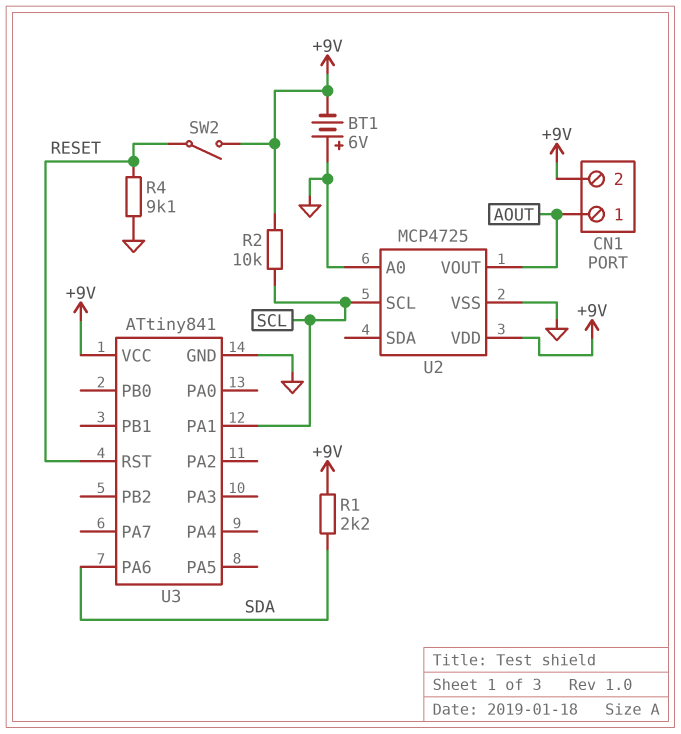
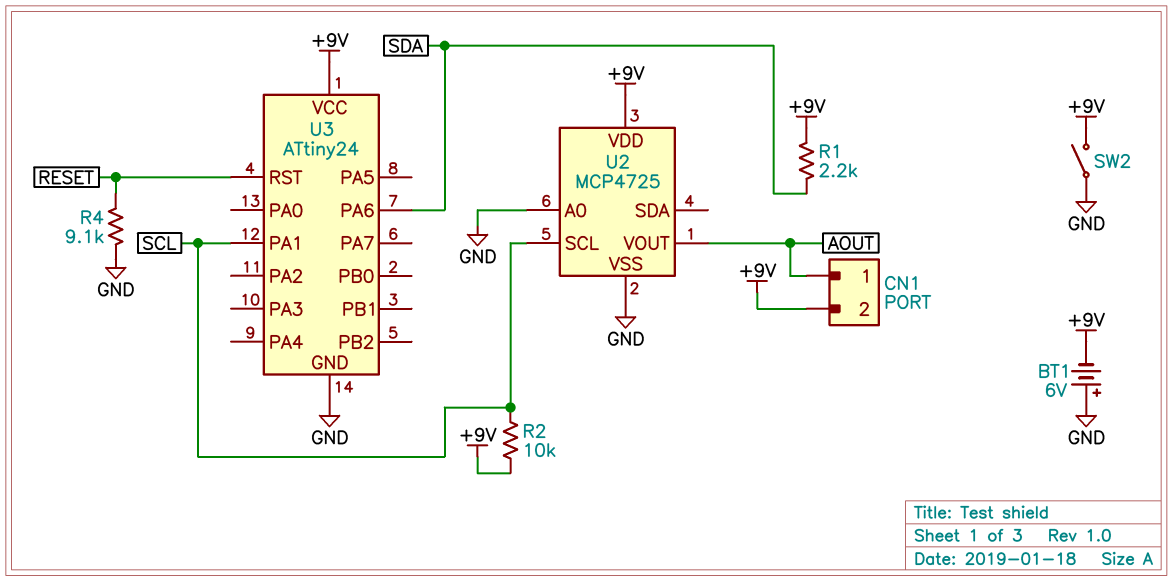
SW2: switch (+9V, RESET) -> switch (+9V, GND)
U3: ATtiny841 -> ATtiny24

